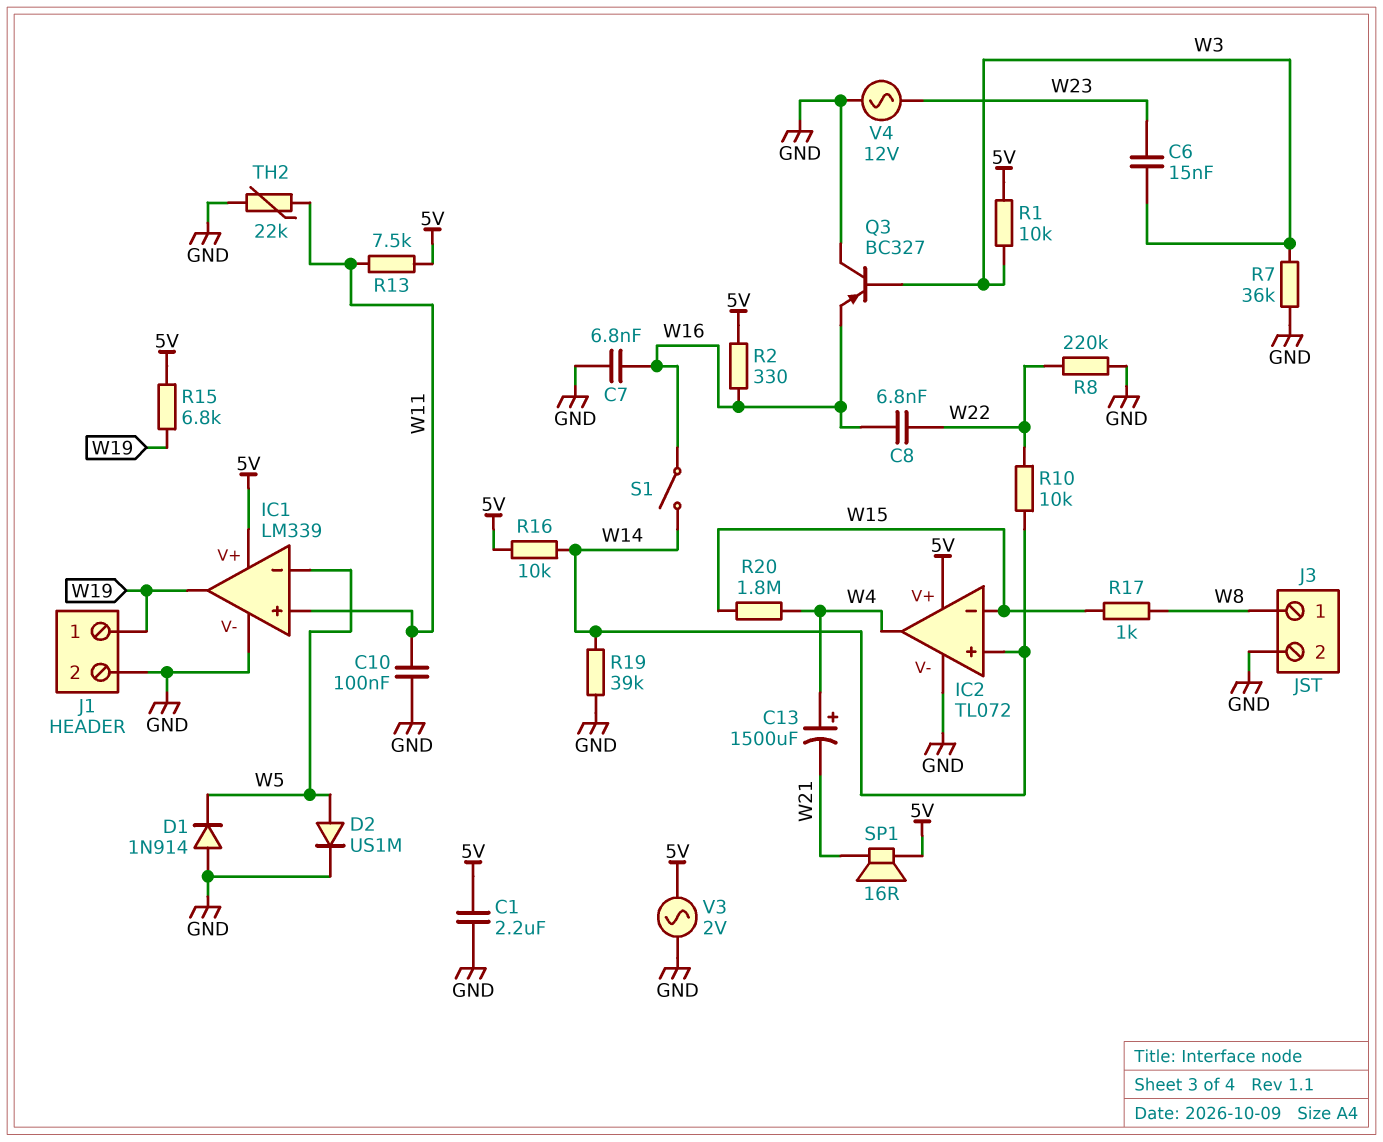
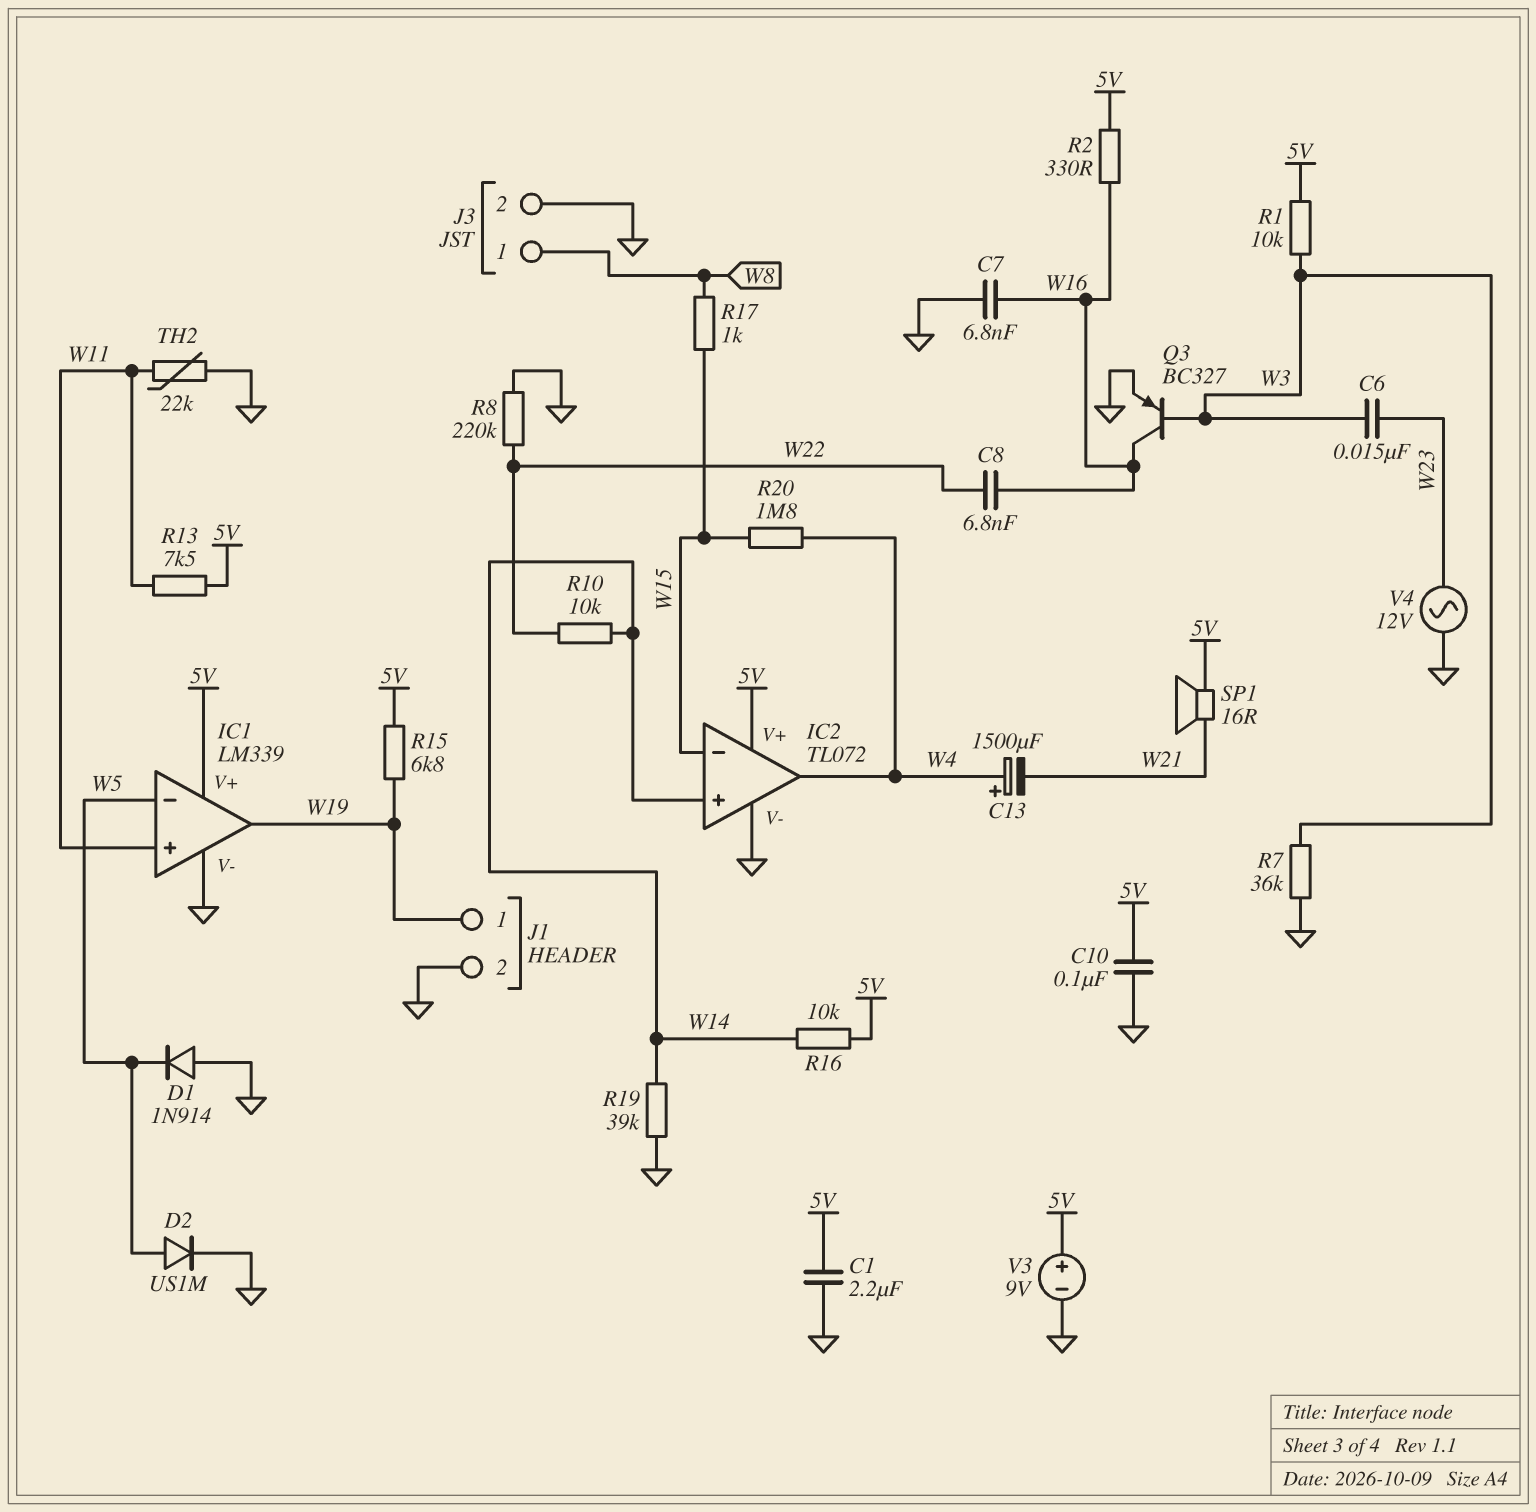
C10: 100nF (GND, W11) -> 100nF (5V, GND)
Q3: PNP BC327 (B W3, C GND, E W16) -> PNP BC327 (B W3, C W16, E GND)
S1: switch (W14, W16) -> none
V3: AC 2V (5V, GND) -> 9V (plus 5V, minus GND)

